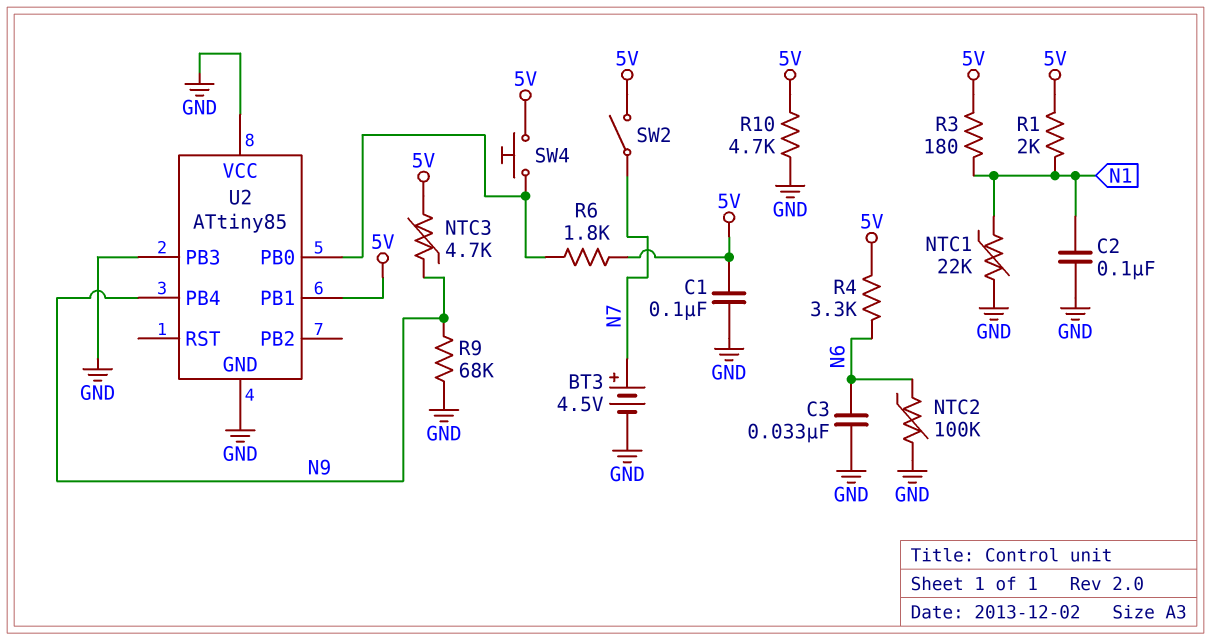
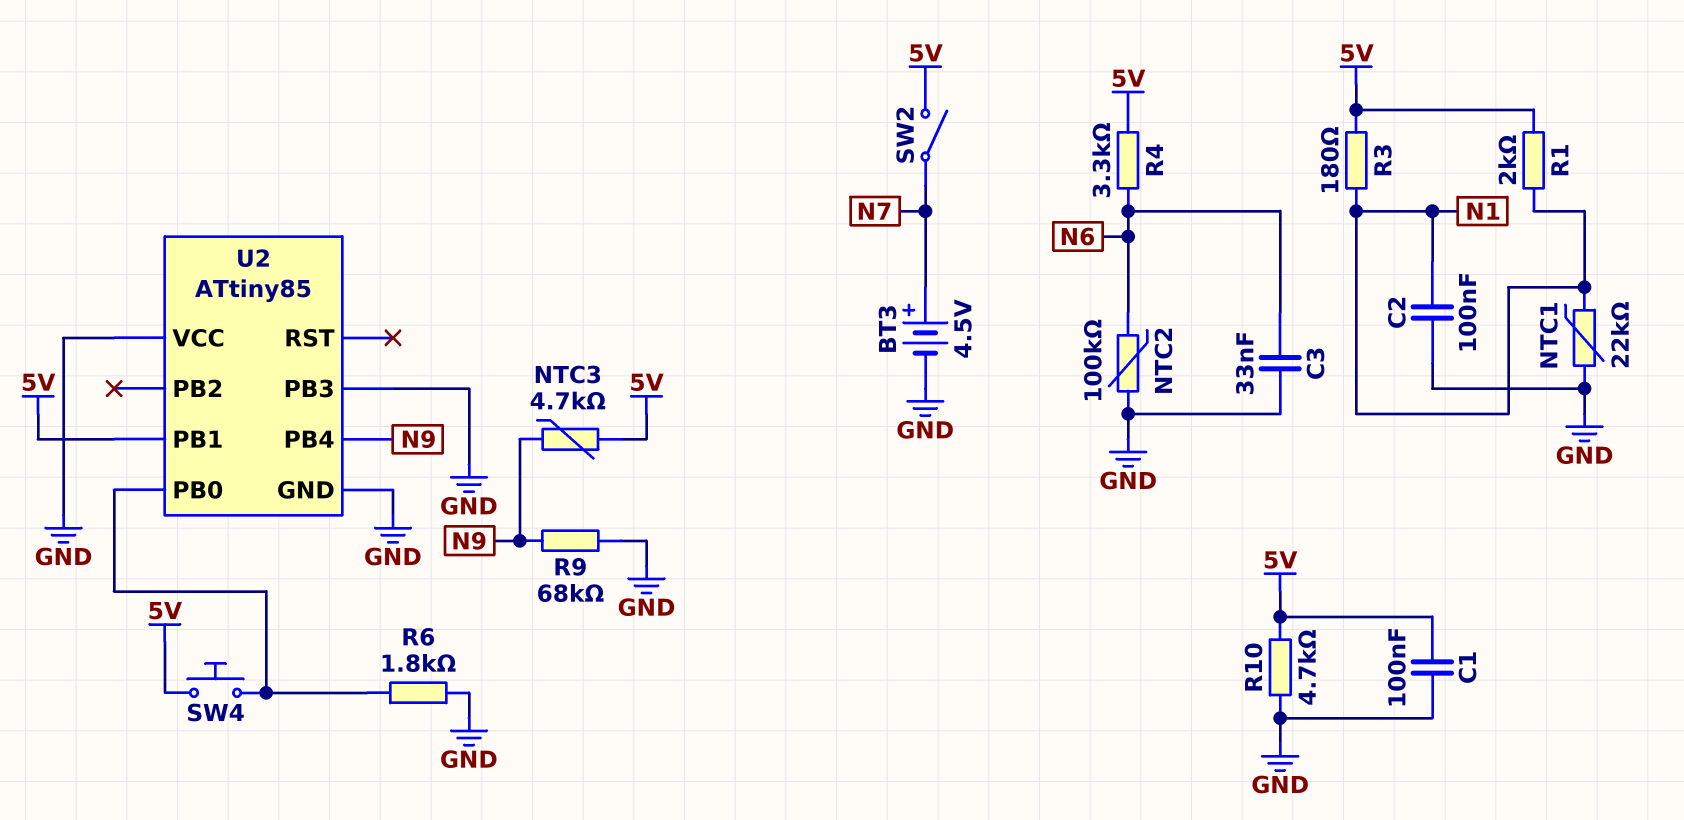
R6: 1.8k (5V, U2/PB0) -> 1.8k (GND, U2/PB0)

